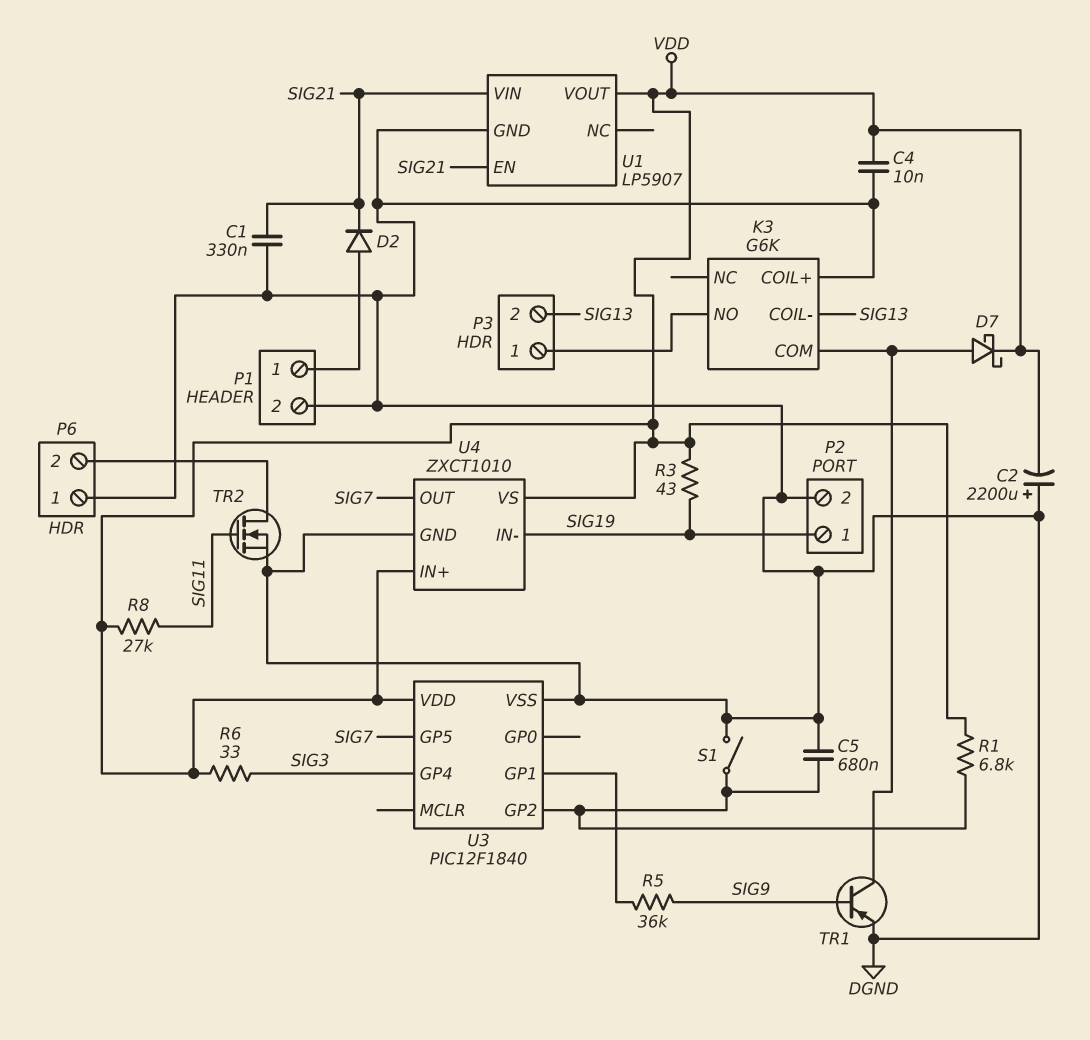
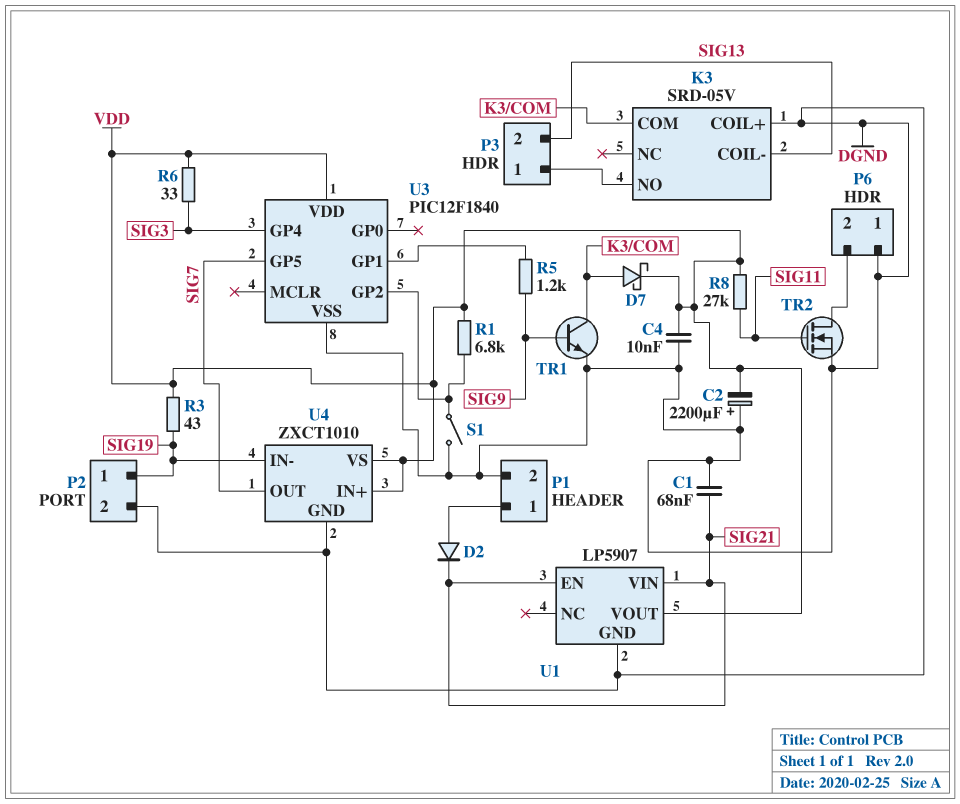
C1: 330nF (DGND, SIG21) -> 68nF (DGND, SIG21)
C5: 680nF (DGND, U3/GP2) -> none
K3: G6K -> SRD-05V
R5: 36k (SIG9, U3/GP1) -> 1.2k (SIG9, U3/GP1)
TR1: PNP (B SIG9, C K3/COM, E DGND) -> NPN (B SIG9, C K3/COM, E DGND)

